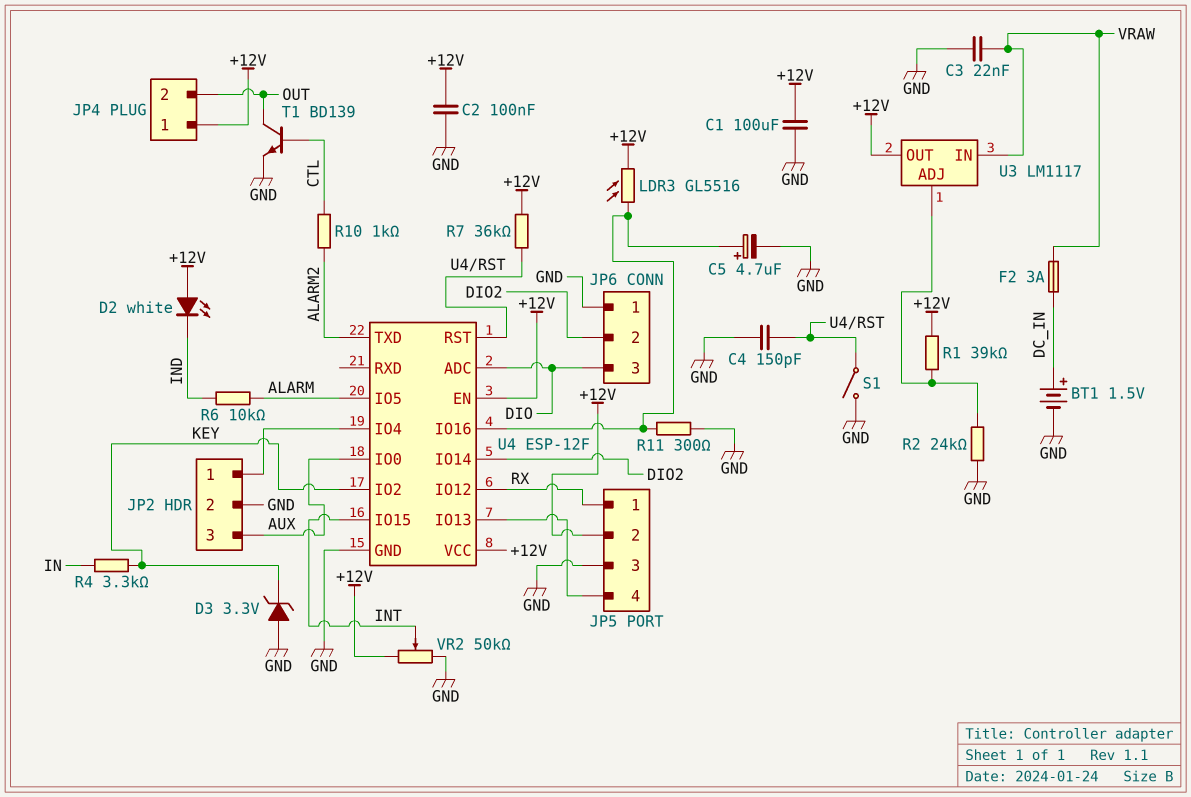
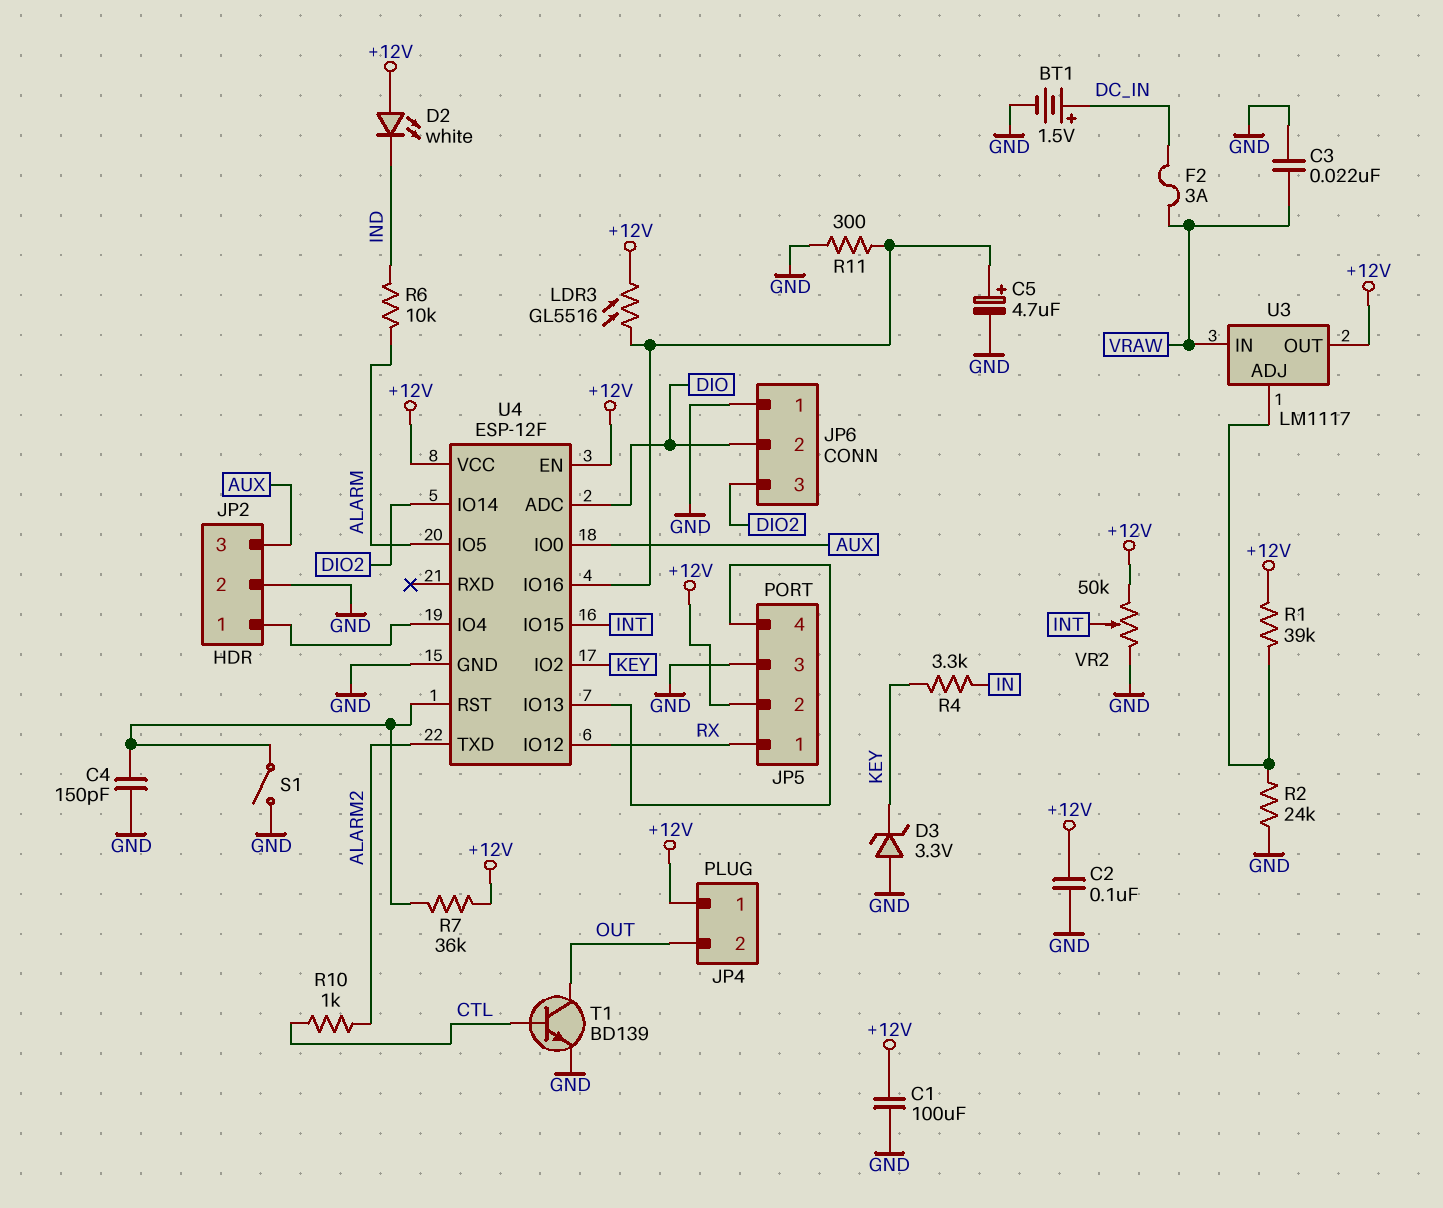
JP6 pin 2: DIO2 -> DIO
JP6 pin 3: DIO -> DIO2

